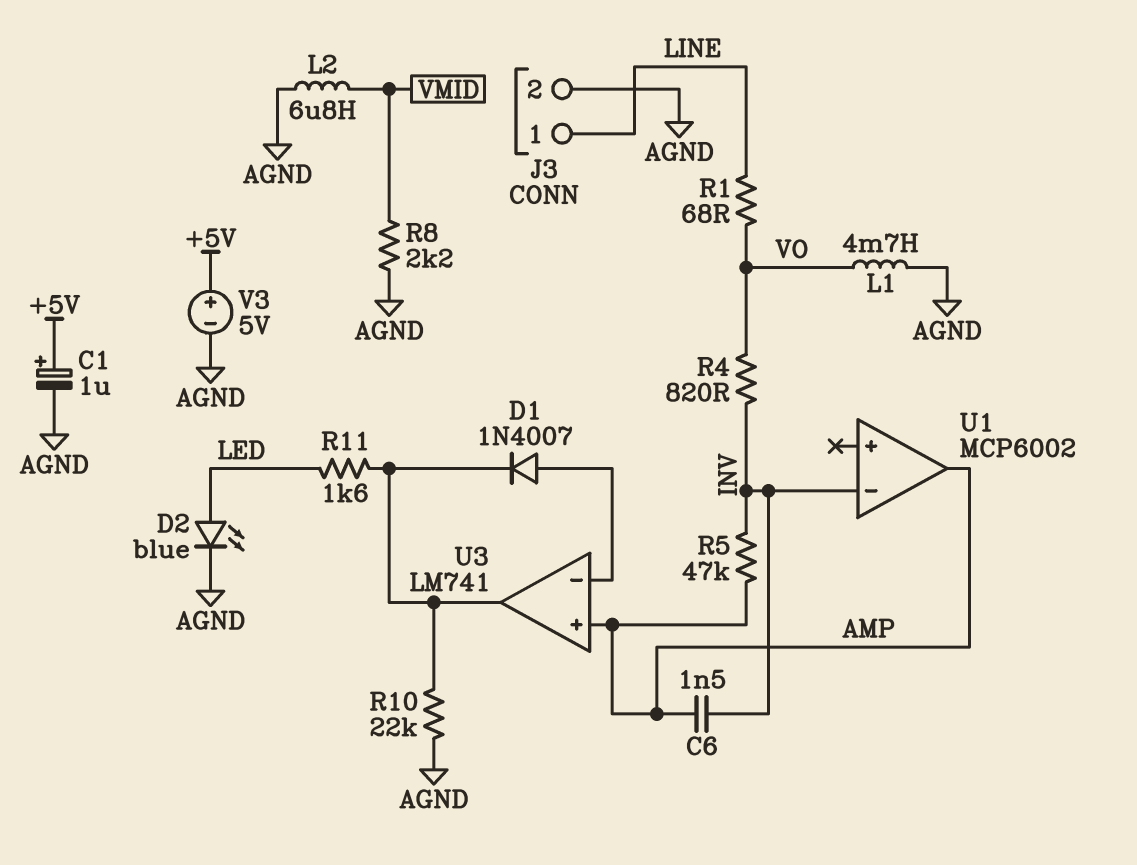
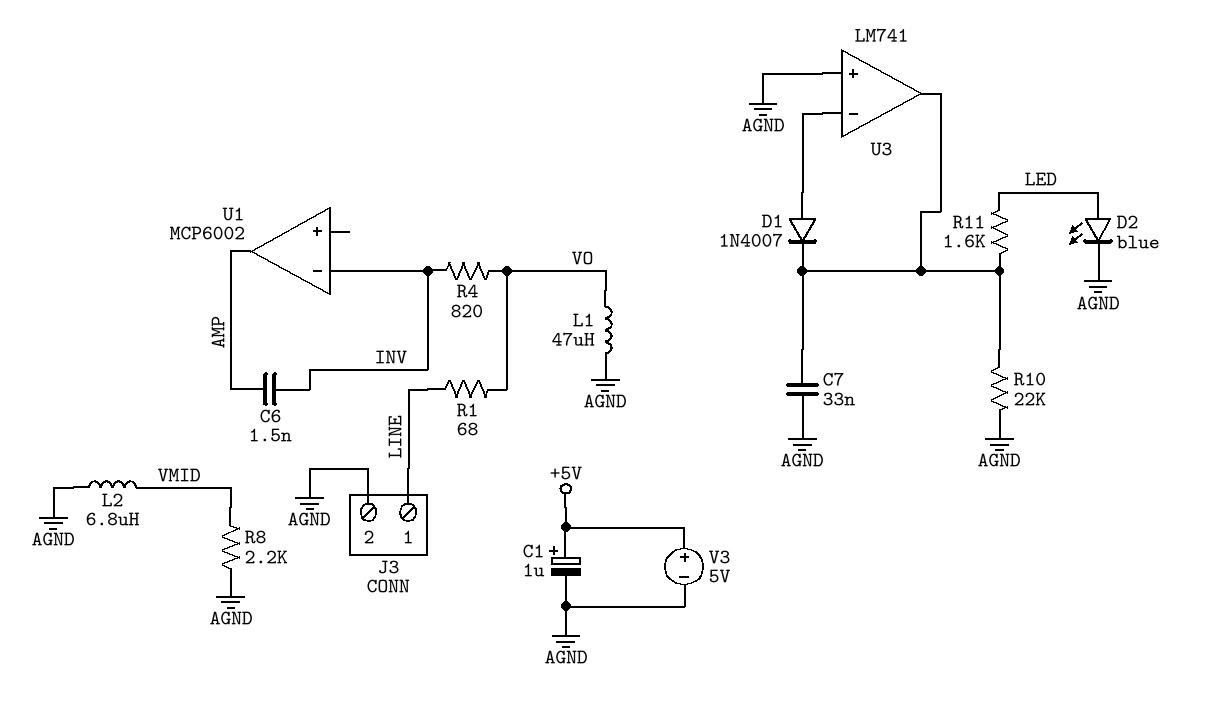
C7: none -> 33nF (AGND, U3/out)
L1: 4.7mH (AGND, VO) -> 47uH (AGND, VO)
R5: 47k (AMP, INV) -> none
U3 pin in+: AMP -> AGND

